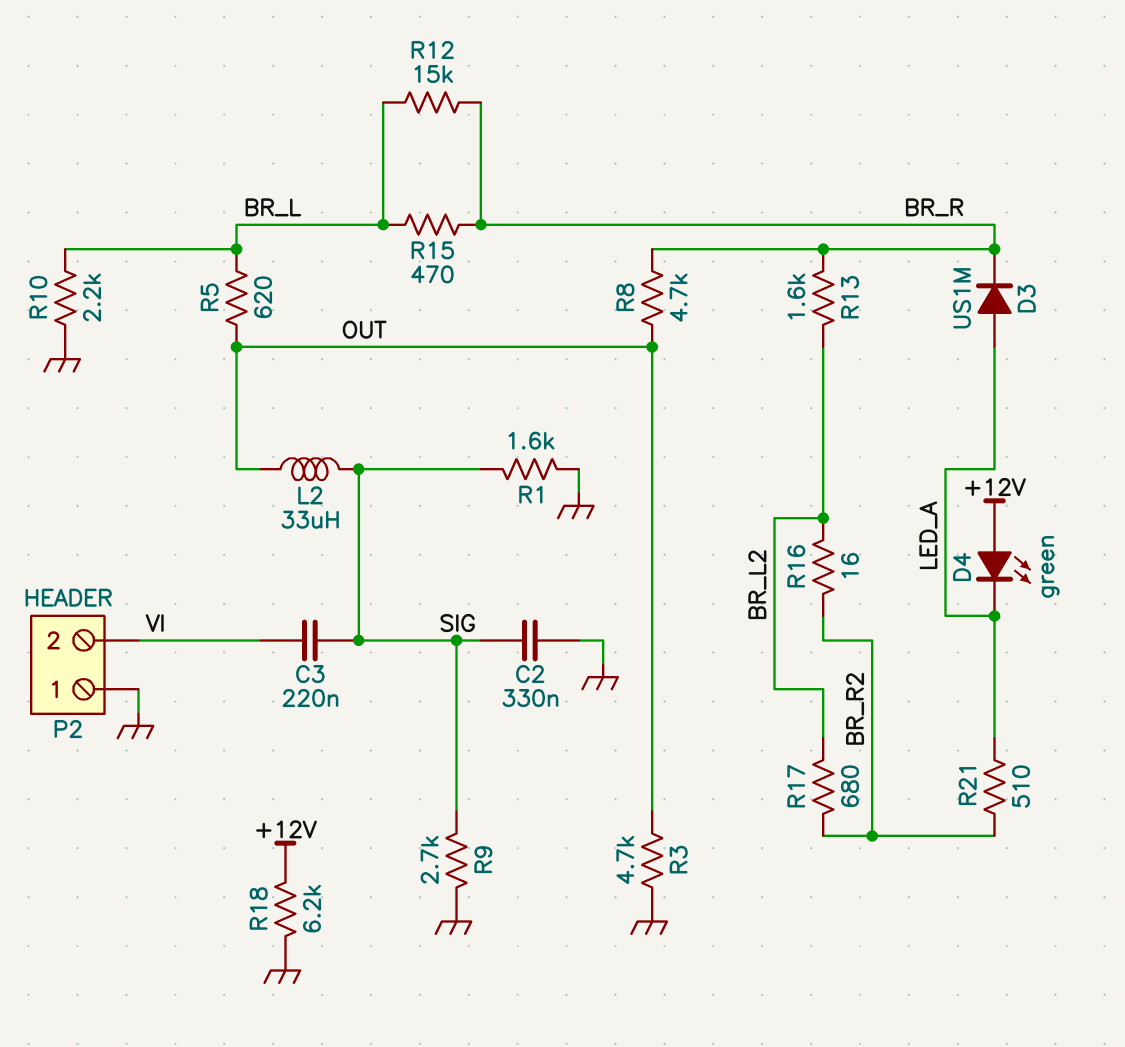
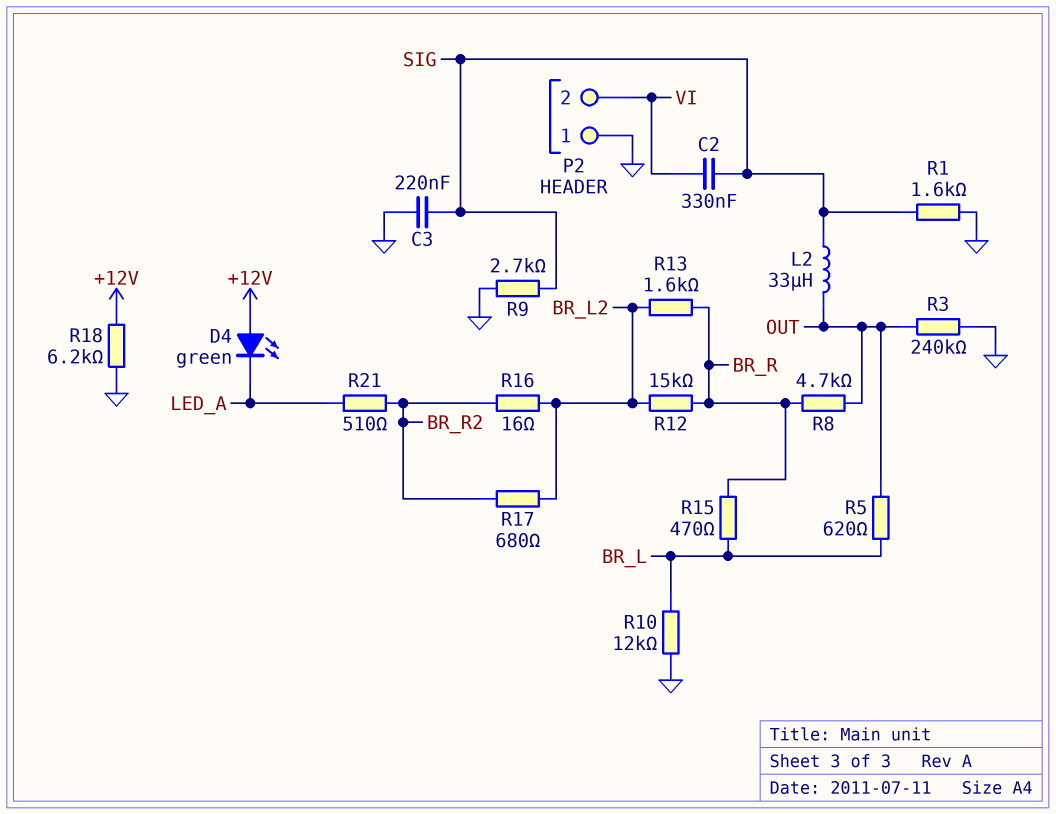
C2: 330nF (GND, SIG) -> 330nF (SIG, VI)
C3: 220nF (SIG, VI) -> 220nF (GND, SIG)
D3: diode US1M (A LED_A, K BR_R) -> none
R3: 4.7k (GND, OUT) -> 240k (GND, OUT)
R10: 2.2k (BR_L, GND) -> 12k (BR_L, GND)
R12: 15k (BR_L, BR_R) -> 15k (BR_L2, BR_R)

